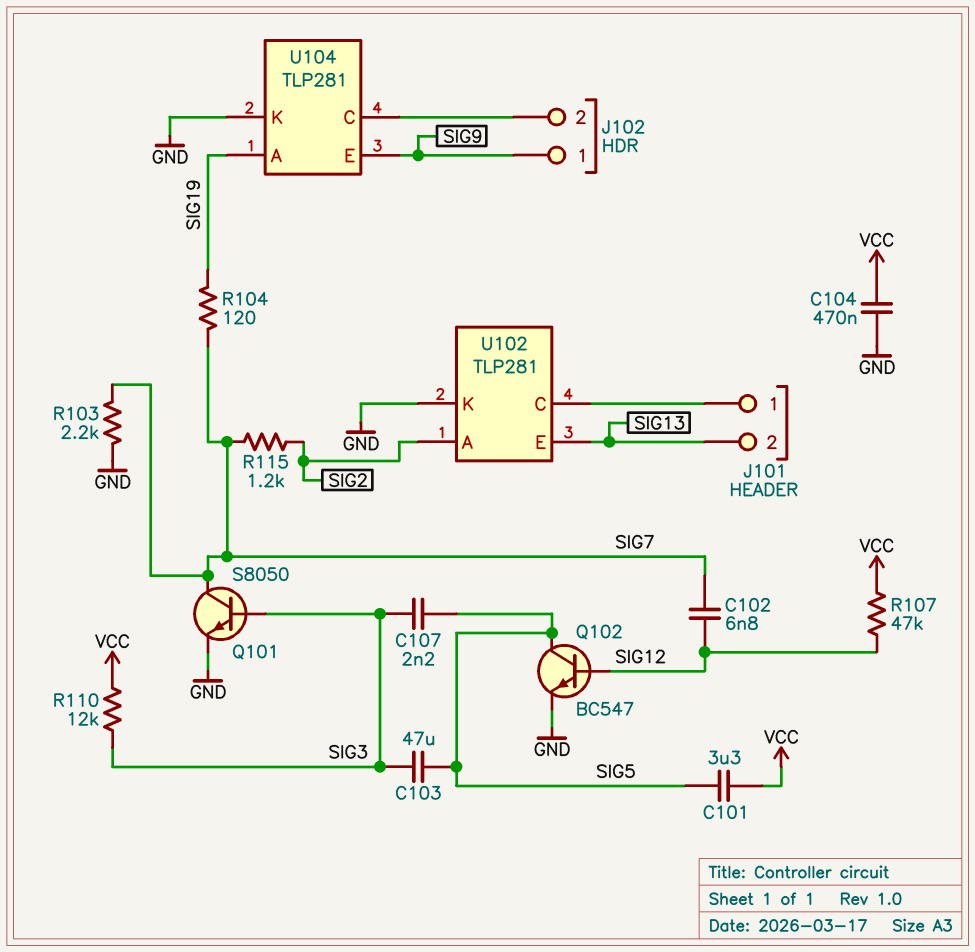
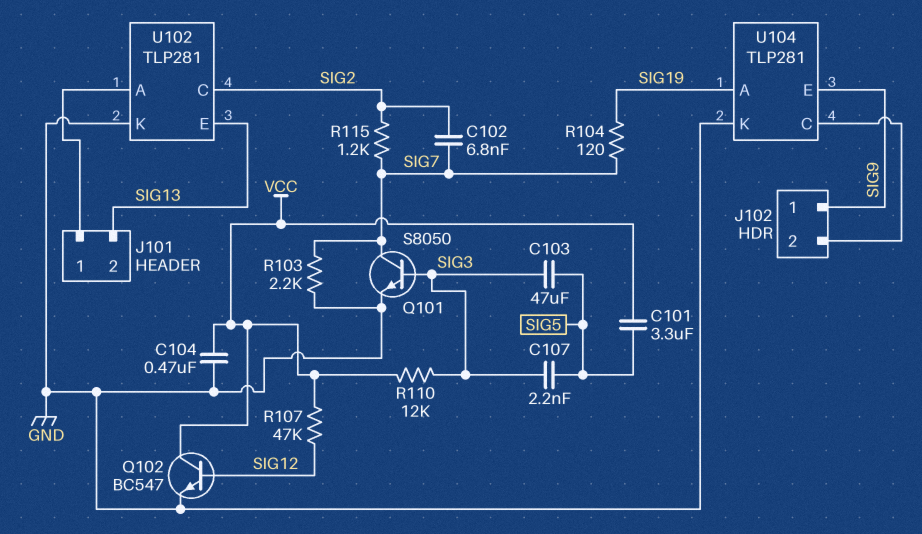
C102: 6.8nF (SIG7, SIG12) -> 6.8nF (SIG2, SIG7)
Q102: NPN BC547 (B SIG12, C SIG5, E GND) -> NPN BC547 (B SIG12, C VCC, E GND)
U102 pin A: SIG2 -> J101/1
U102 pin C: J101/1 -> SIG2

